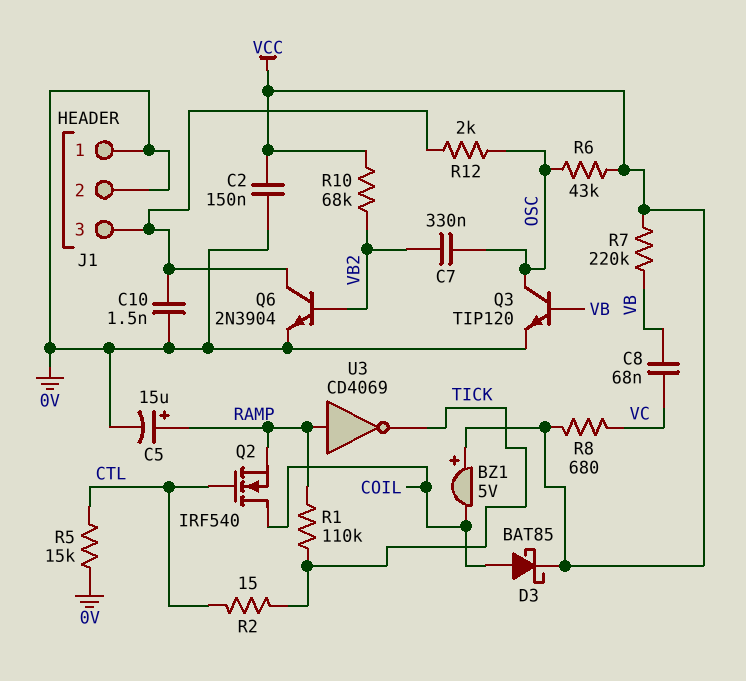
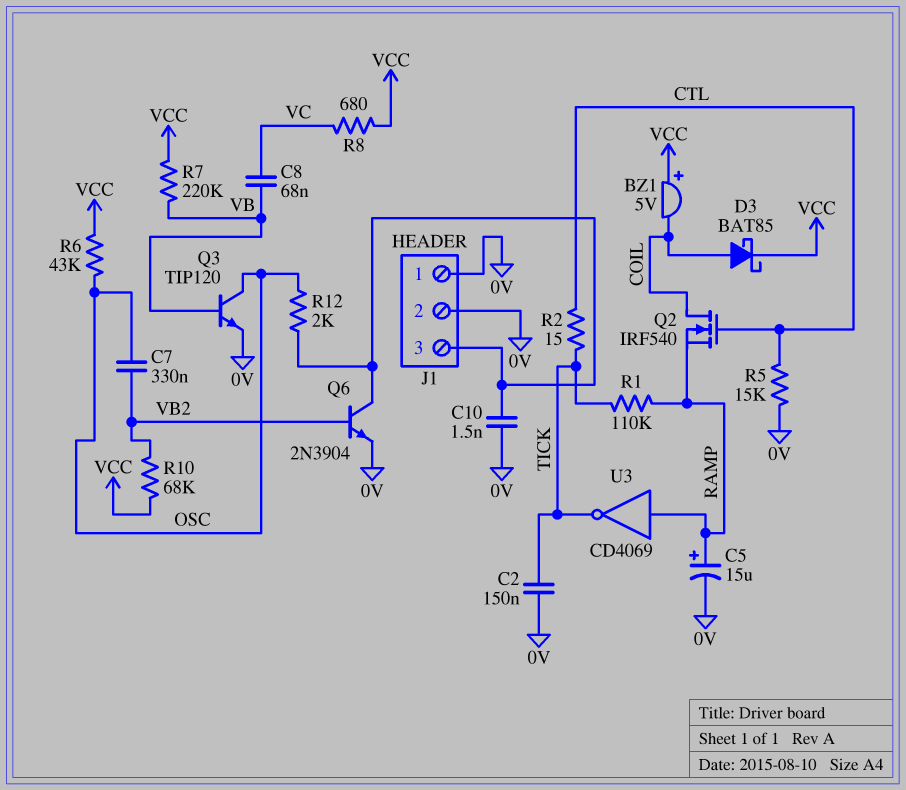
C2: 150nF (0V, VCC) -> 150nF (0V, TICK)

